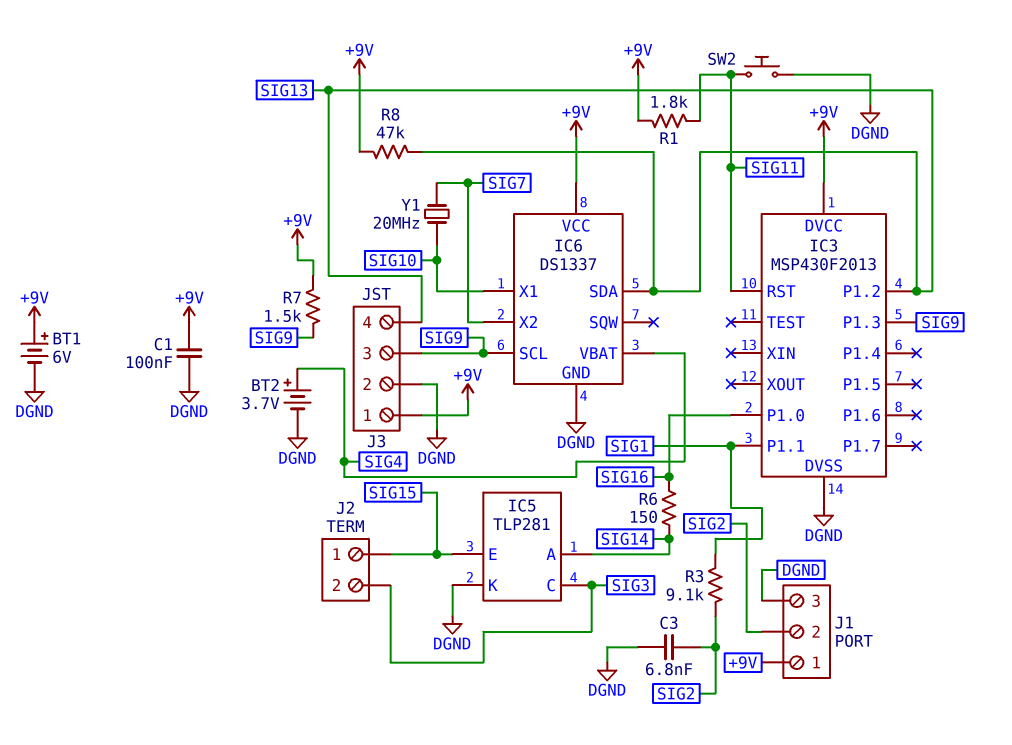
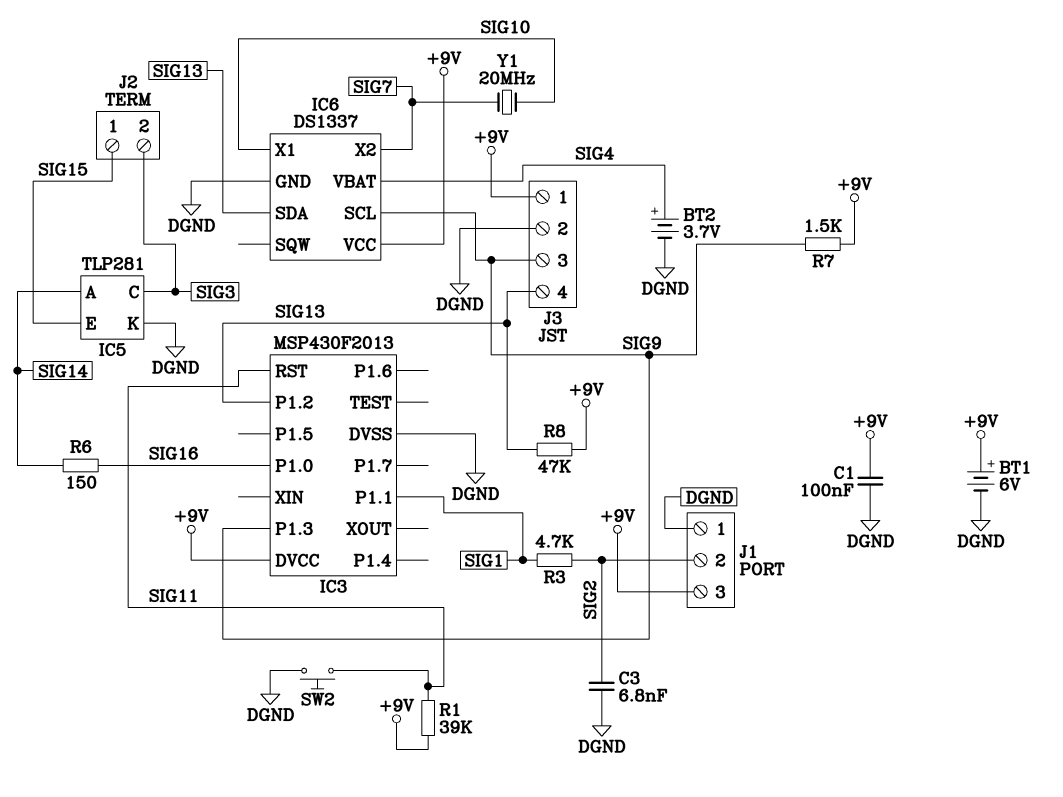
J1 pin 1: +9V -> DGND
J1 pin 3: DGND -> +9V
R1: 1.8k (+9V, SIG11) -> 39k (+9V, SIG11)
R3: 9.1k (SIG1, SIG2) -> 4.7k (SIG1, SIG2)

